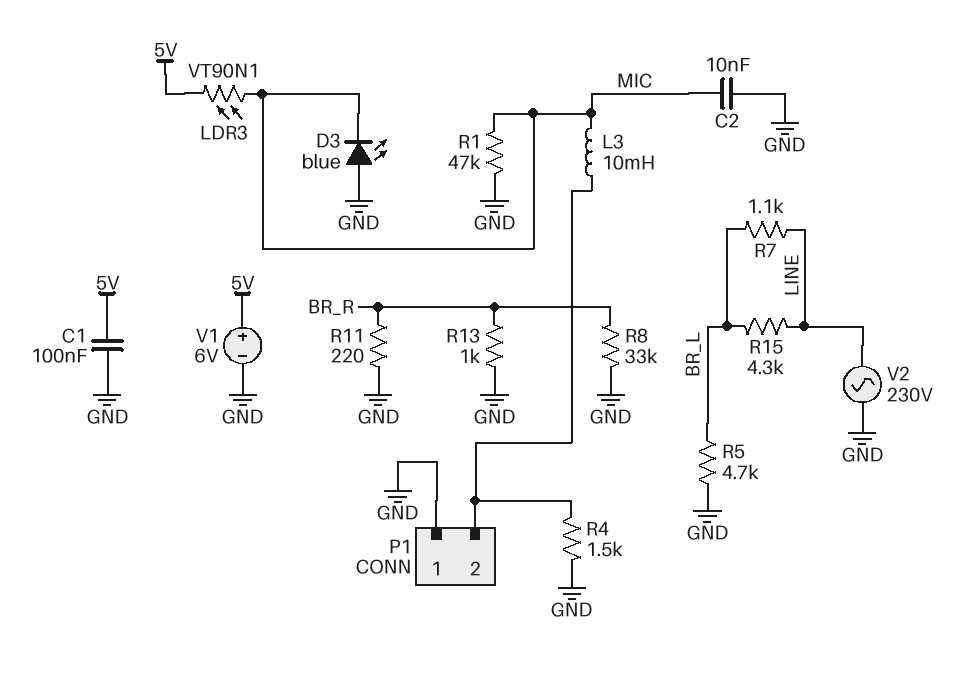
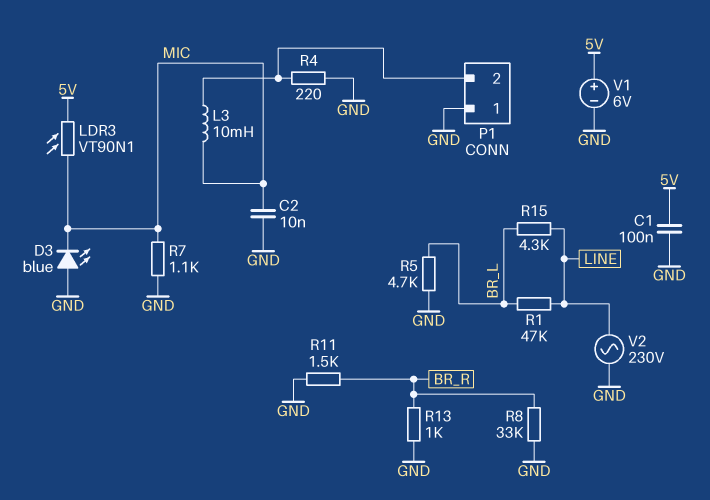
R1: 47k (GND, MIC) -> 47k (BR_L, LINE)
R4: 1.5k (GND, P1/2) -> 220 (GND, P1/2)
R7: 1.1k (BR_L, LINE) -> 1.1k (GND, MIC)
R11: 220 (BR_R, GND) -> 1.5k (BR_R, GND)

